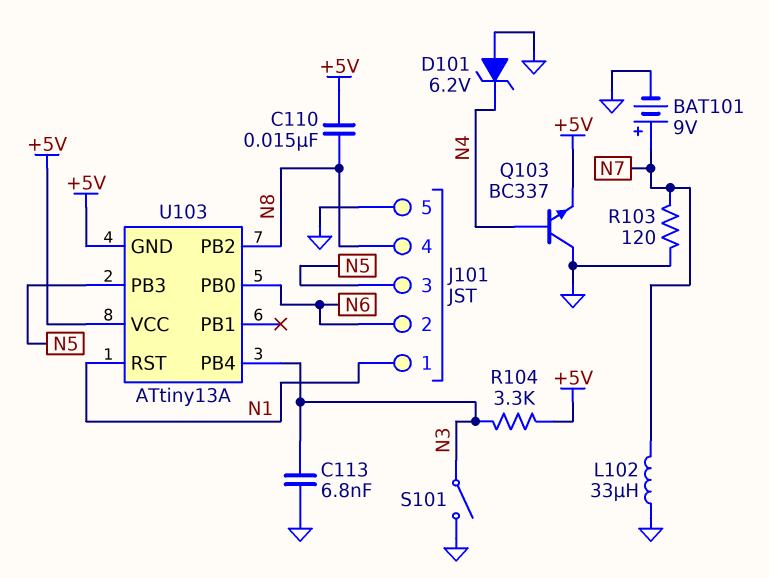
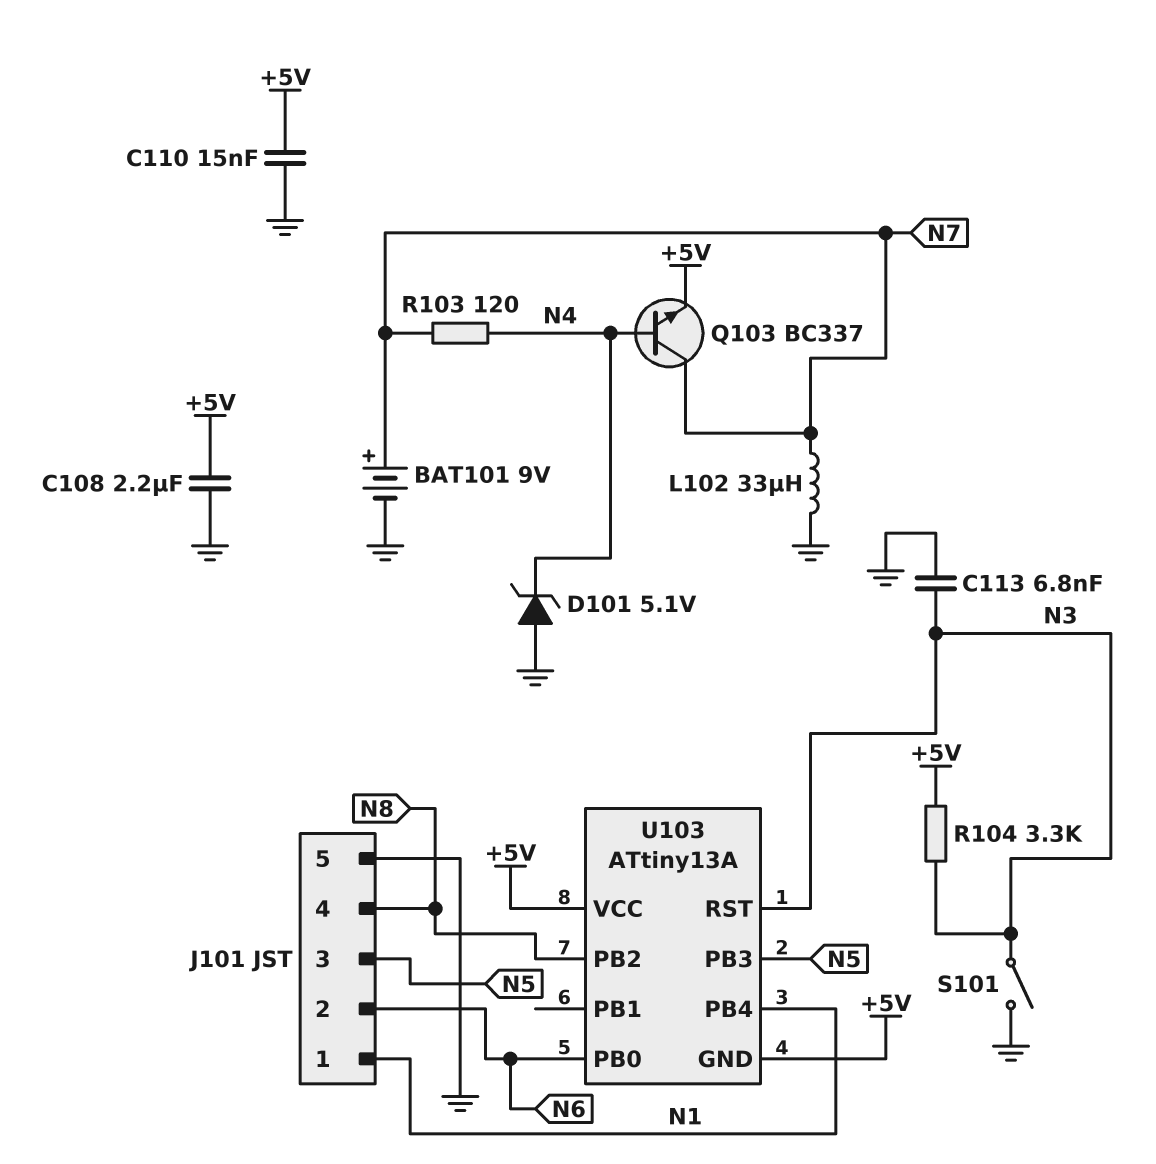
C108: none -> 2.2uF (+5V, GND)
C110: 15nF (+5V, N8) -> 15nF (+5V, GND)
D101: zener 6.2V (A GND, K N4) -> zener 5.1V (A GND, K N4)
Q103: NPN BC337 (B N4, C GND, E +5V) -> NPN BC337 (B N4, C N7, E +5V)
R103: 120 (GND, N7) -> 120 (N4, N7)
U103 pin PB4: N3 -> N1
U103 pin RST: N1 -> N3

